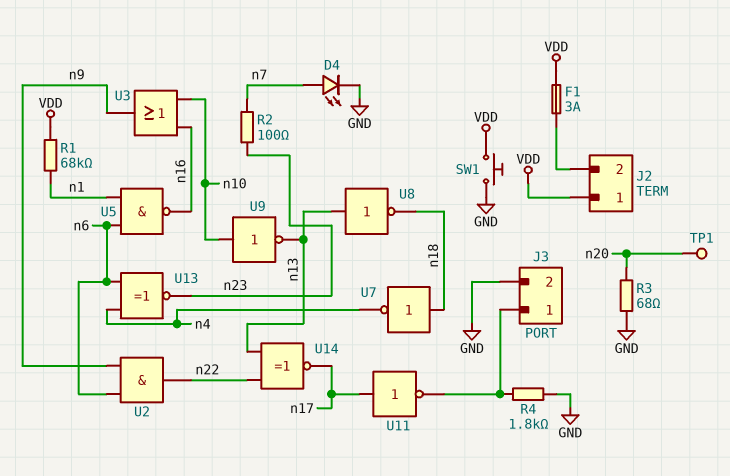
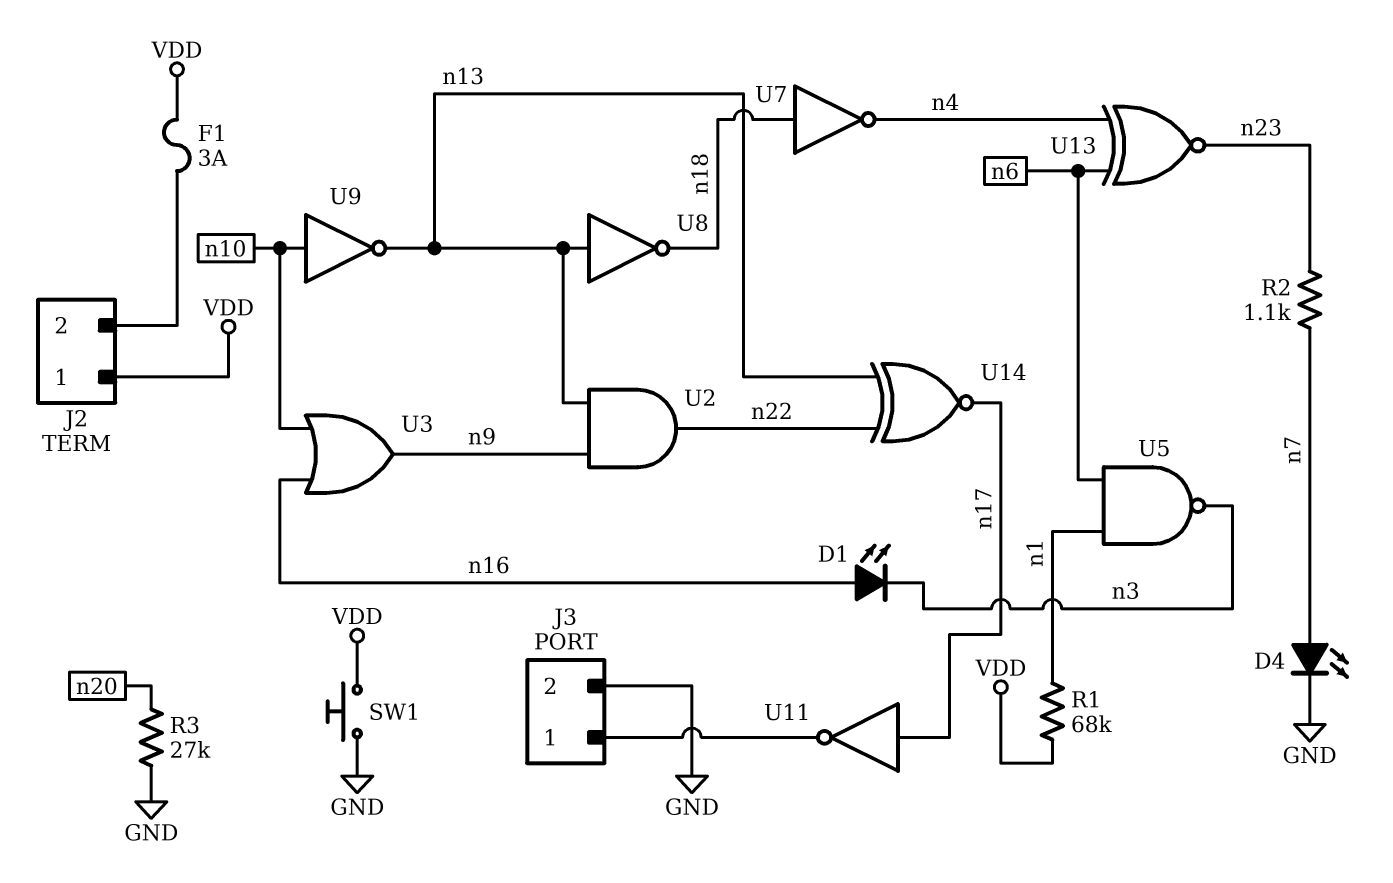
D1: none -> LED (A n16, K n3)
R2: 100 (n7, n23) -> 1.1k (n7, n23)
R3: 68 (GND, n20) -> 27k (GND, n20)
R4: 1.8k (GND, J3/1) -> none
TP1: test point (n20) -> none
U2: AND (in n6, in n9, out n22) -> AND (in n9, in n13, out n22)
U5: NAND (in n1, in n6, out n16) -> NAND (in n1, in n6, out n3)

